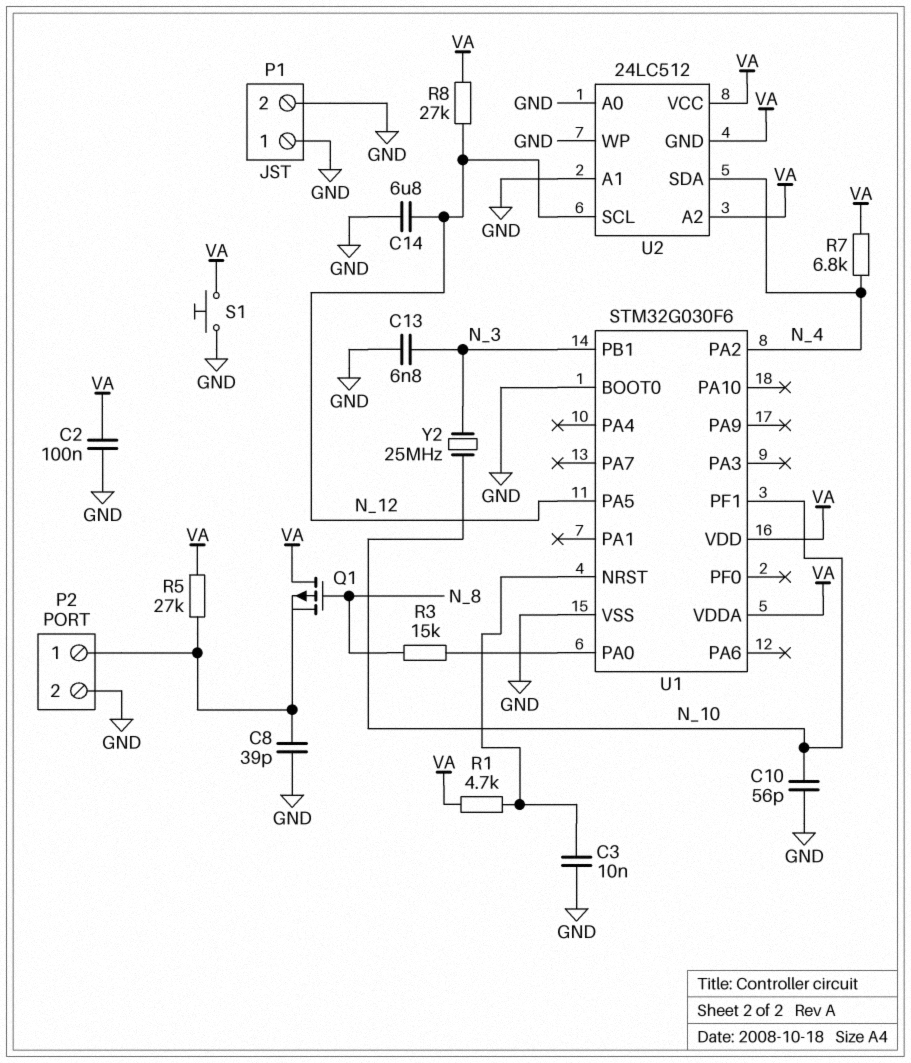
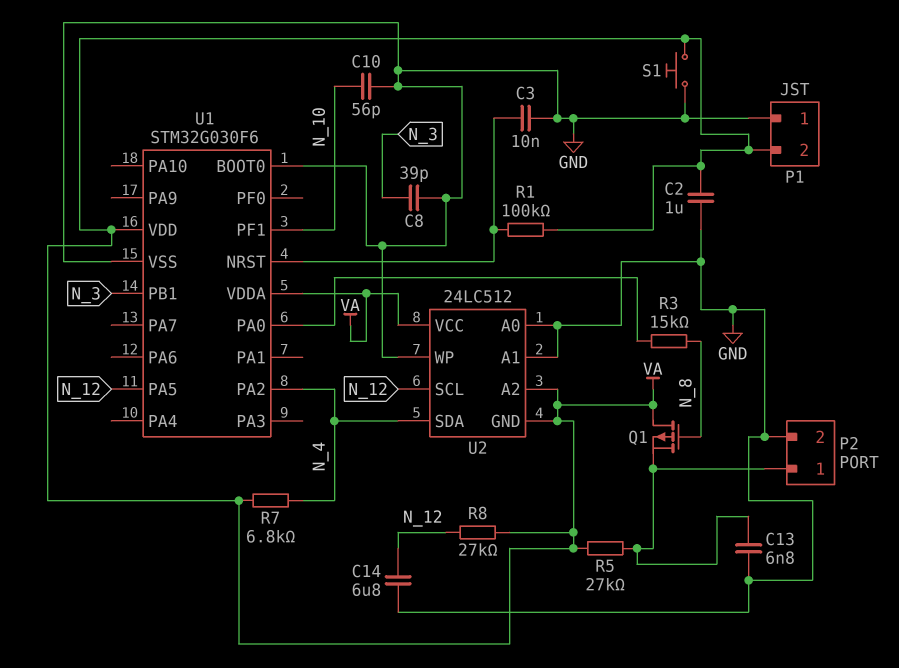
C2: 100nF (GND, VA) -> 1uF (GND, VA)
C8: 39pF (GND, P2/1) -> 39pF (GND, N_3)
C13: 6.8nF (GND, N_3) -> 6.8nF (GND, P2/1)
P1 pin 2: GND -> VA
R1: 4.7k (U1/NRST, VA) -> 100k (U1/NRST, VA)
Y2: 25MHz (N_3, N_10) -> none

